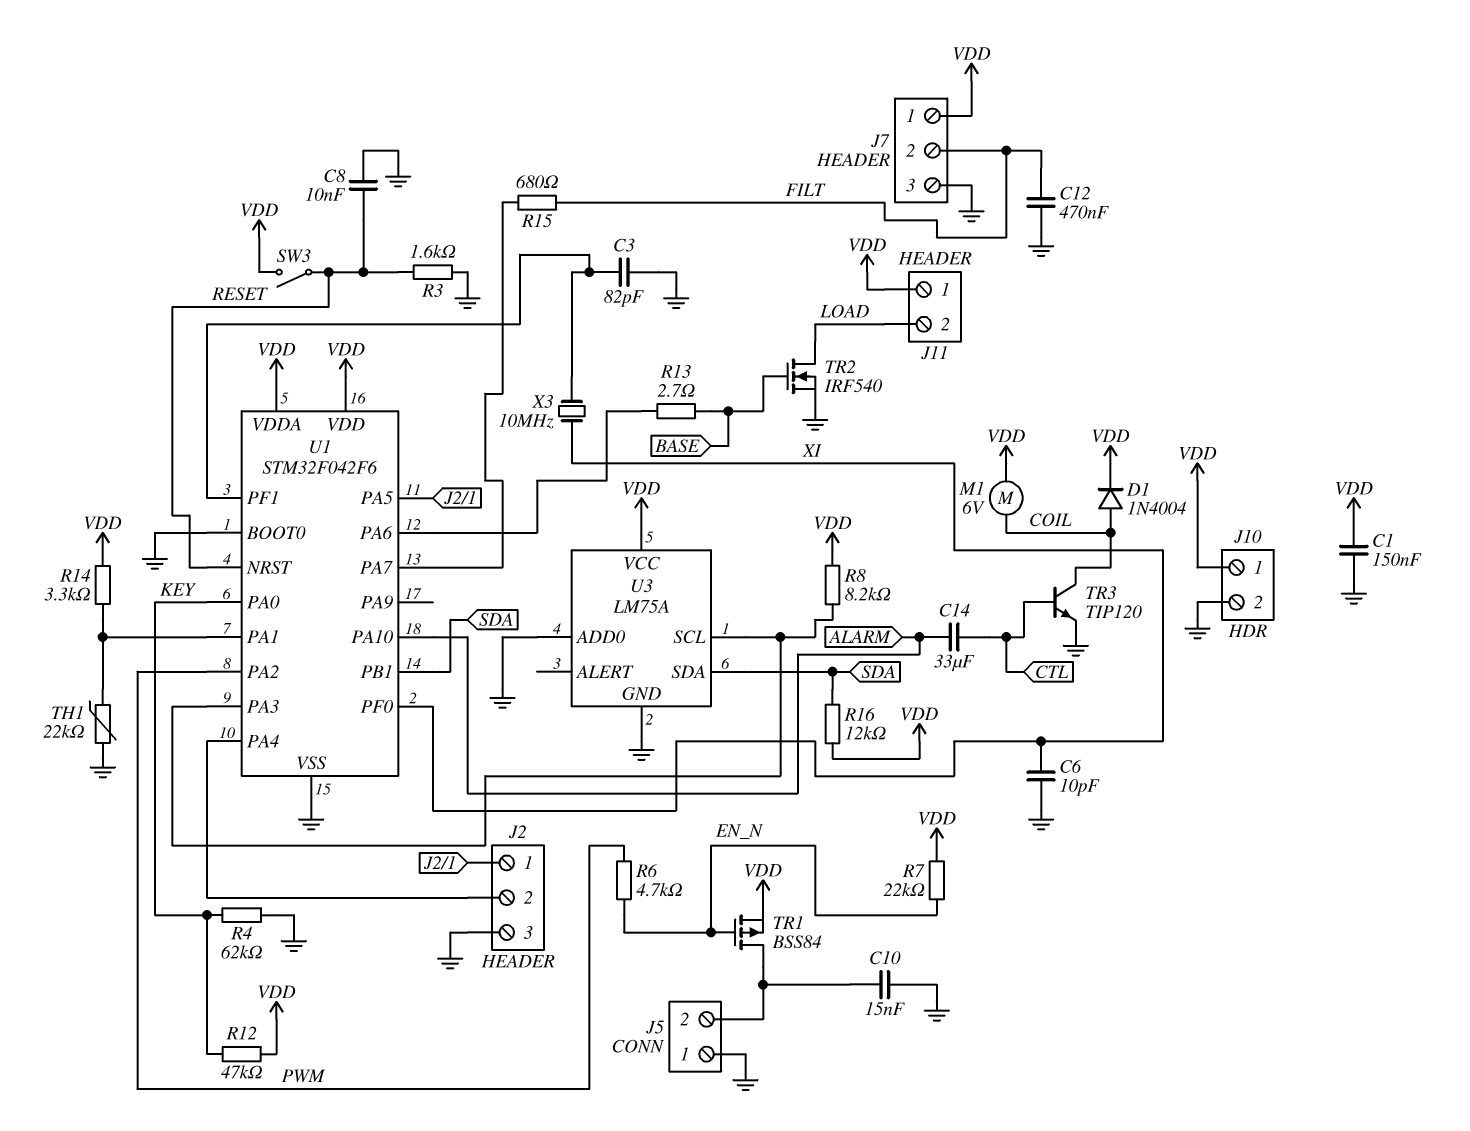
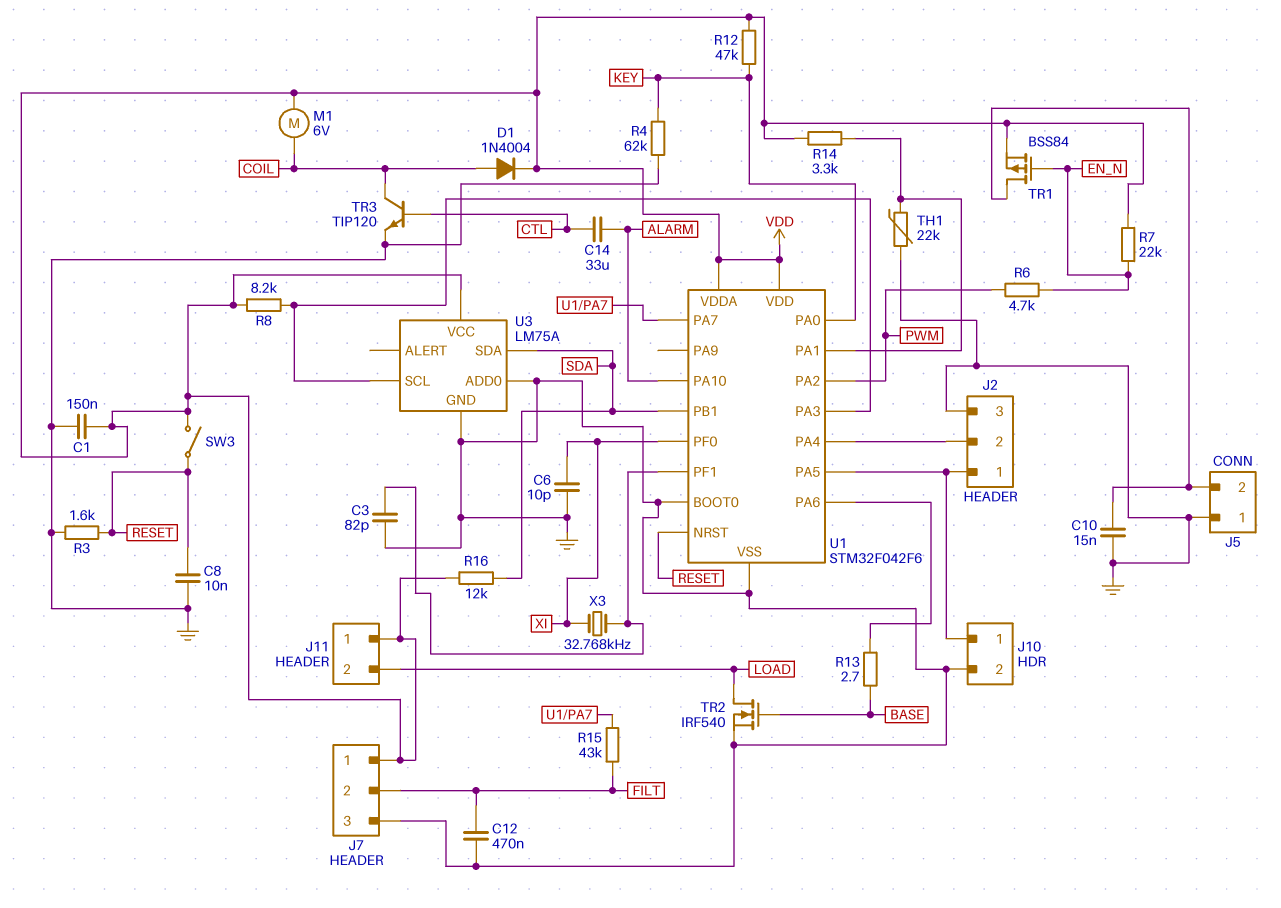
J10 pin 1: VDD -> J2/1
R15: 680 (FILT, U1/PA7) -> 43k (FILT, U1/PA7)
X3: 10MHz (U1/PF1, XI) -> 32.768kHz (U1/PF1, XI)

